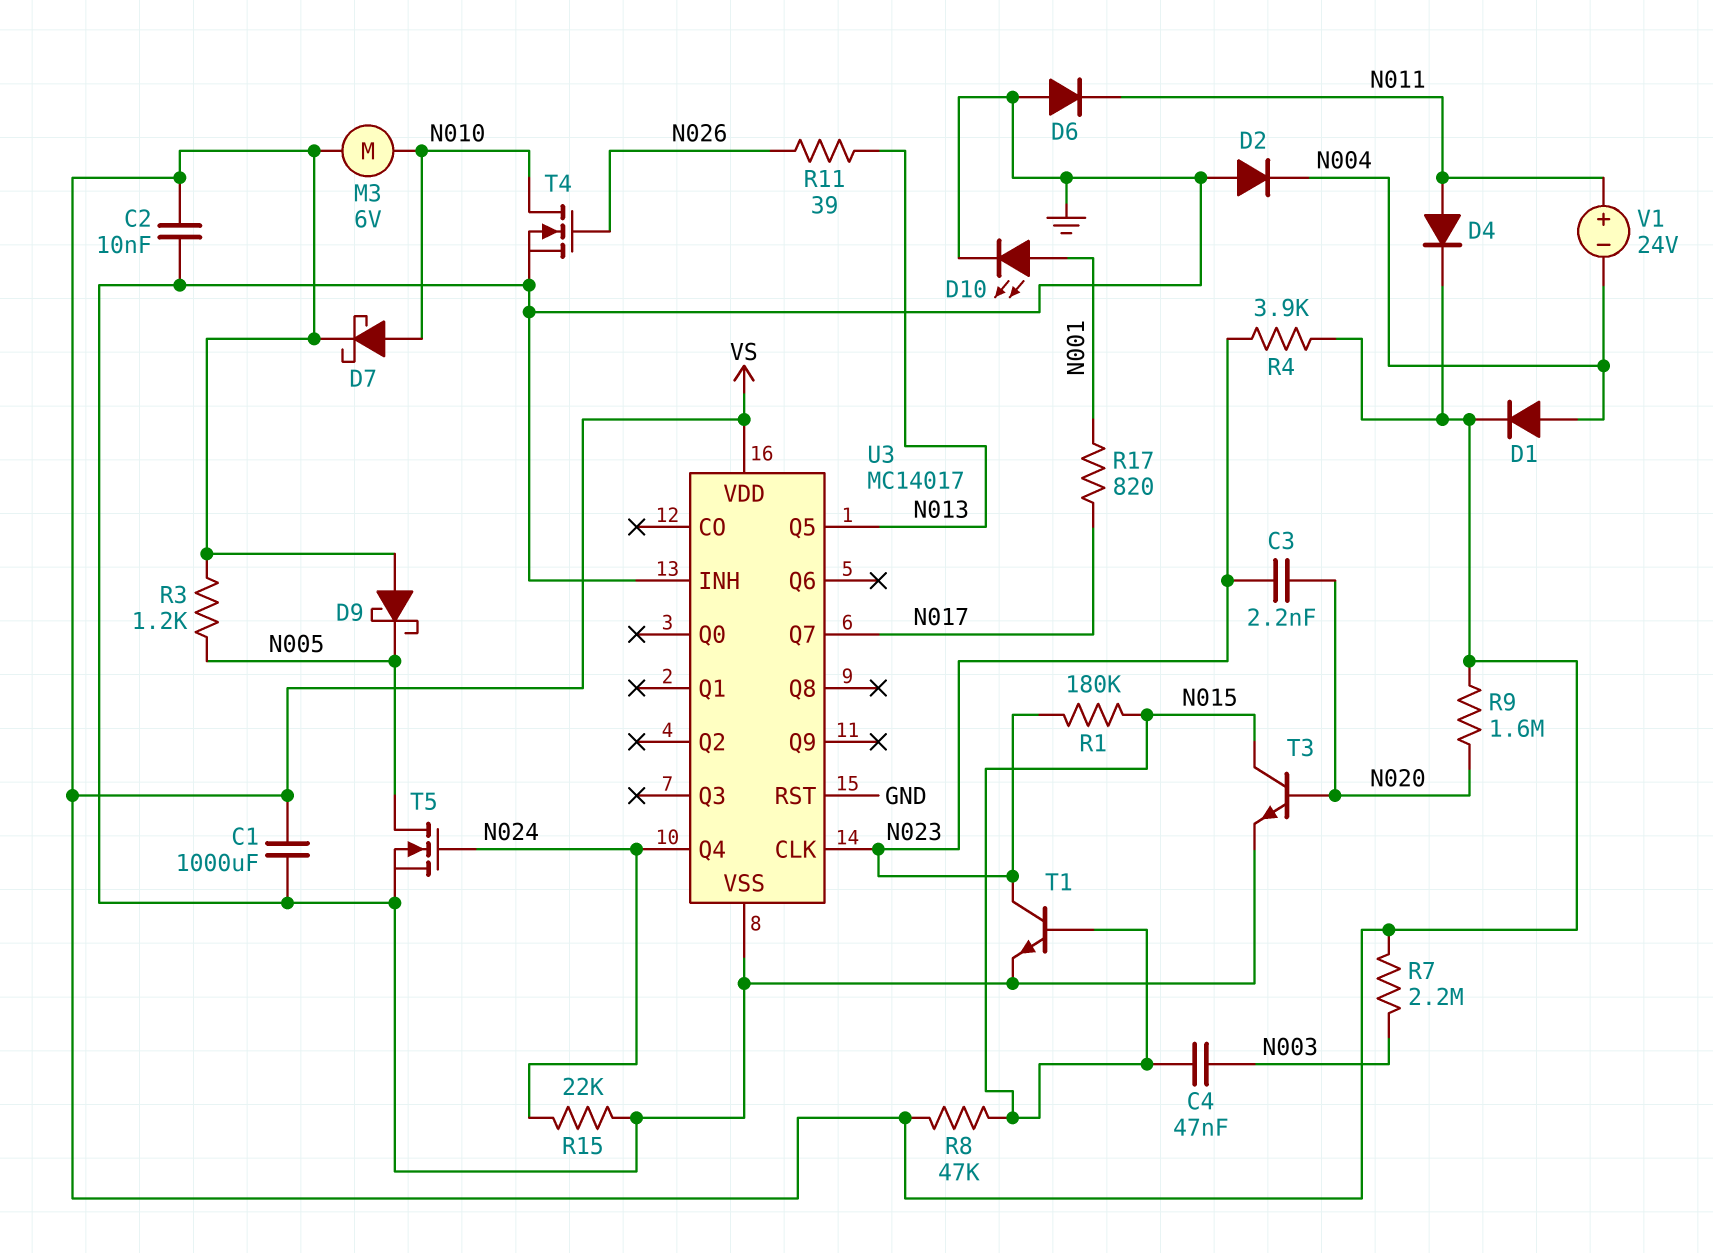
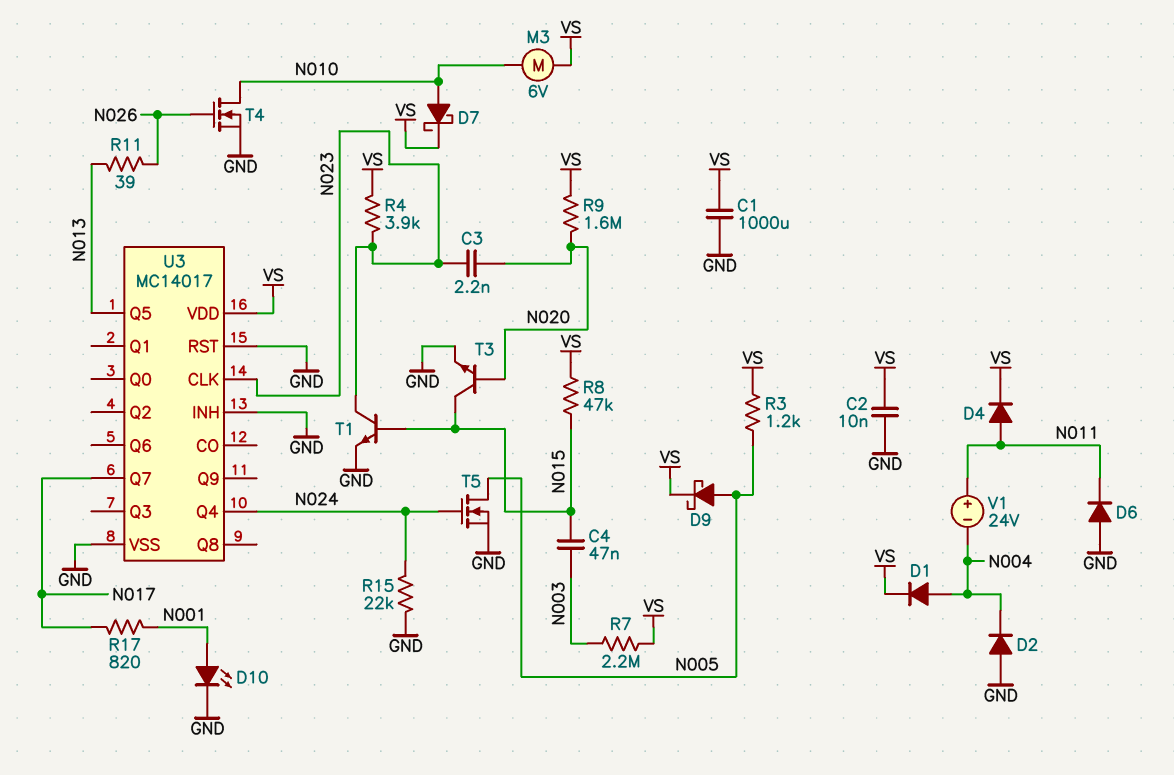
D9: schottky (A VS, K N005) -> schottky (A N005, K VS)
R1: 180k (N015, N023) -> none

